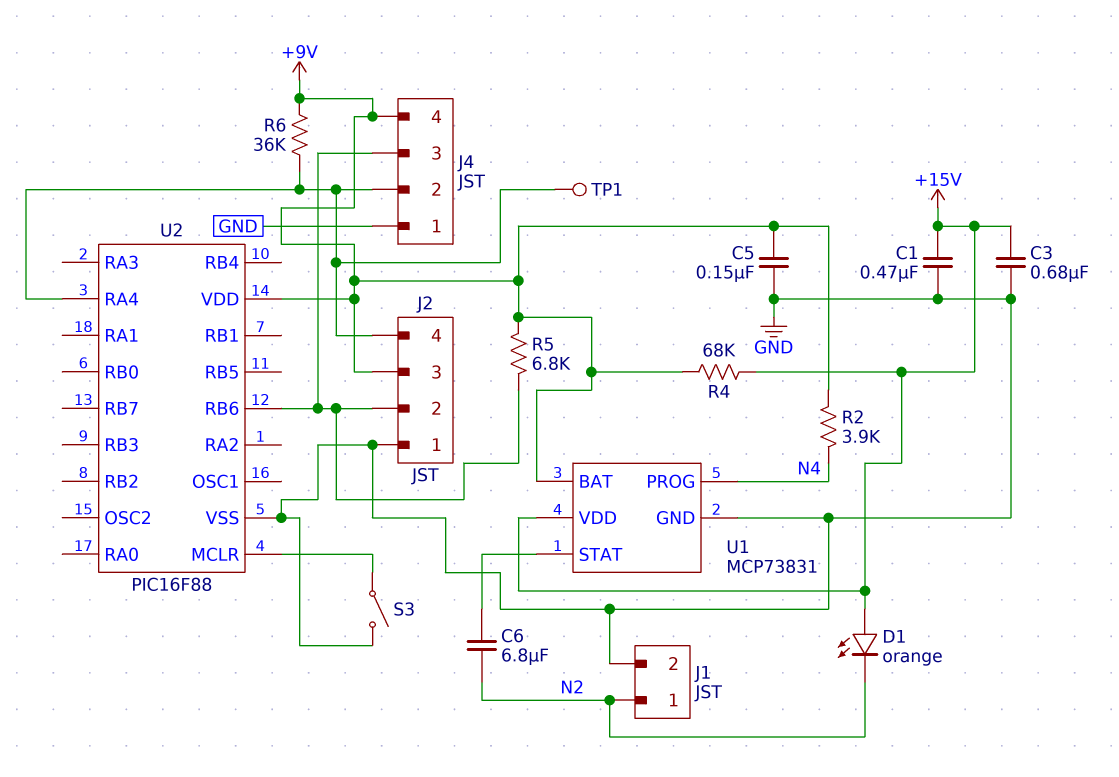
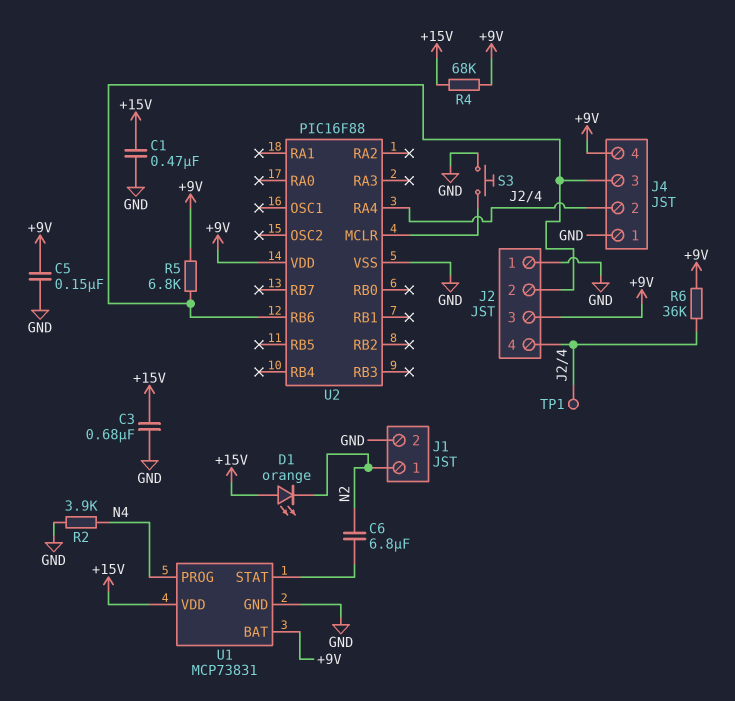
R2: 3.9k (+9V, N4) -> 3.9k (GND, N4)
S3: switch (GND, U2/MCLR) -> button (GND, U2/MCLR)

